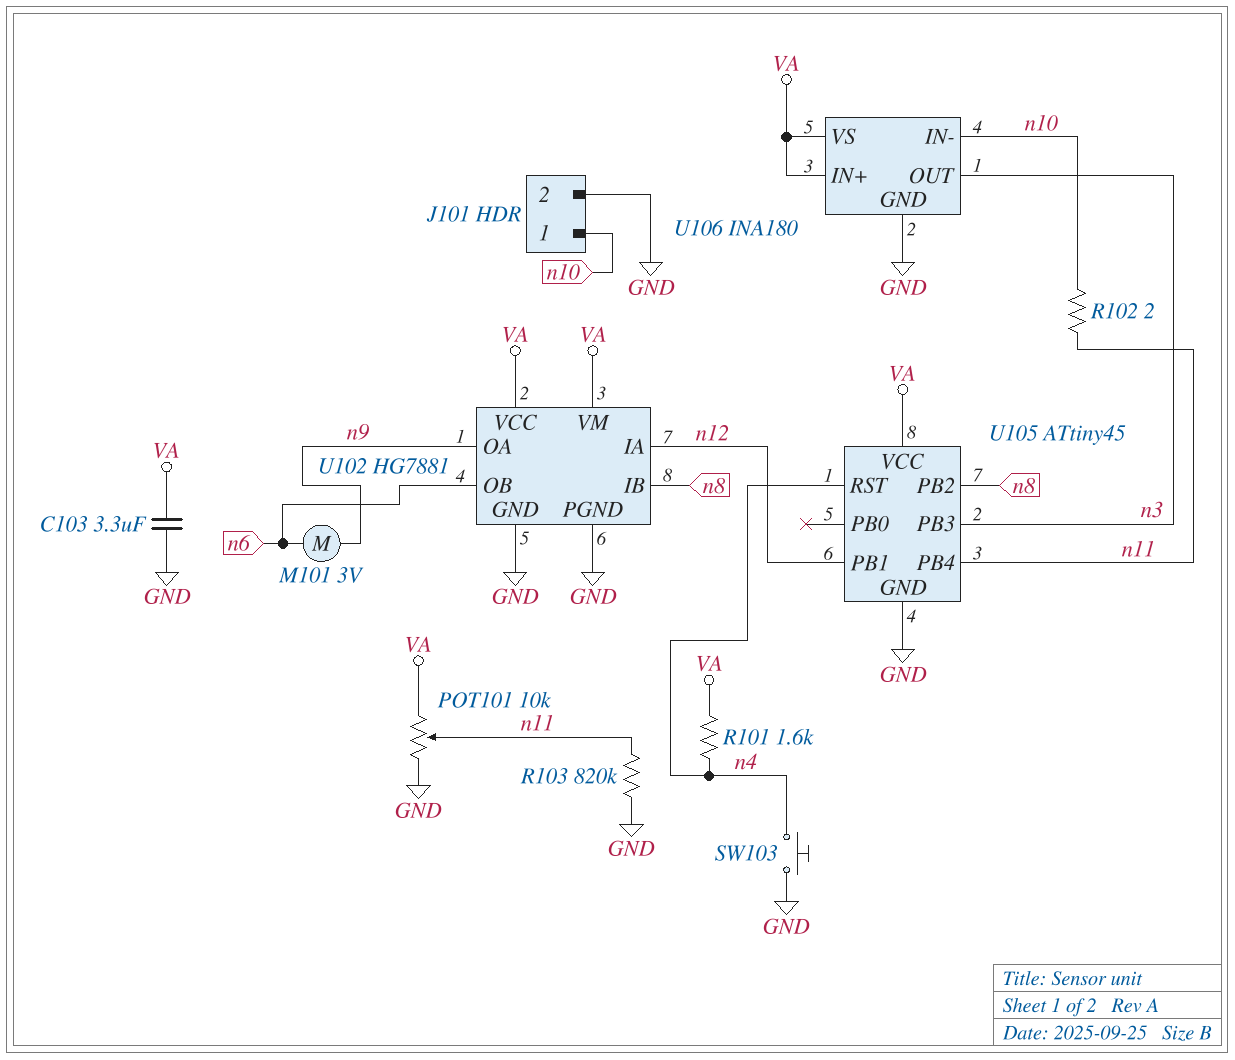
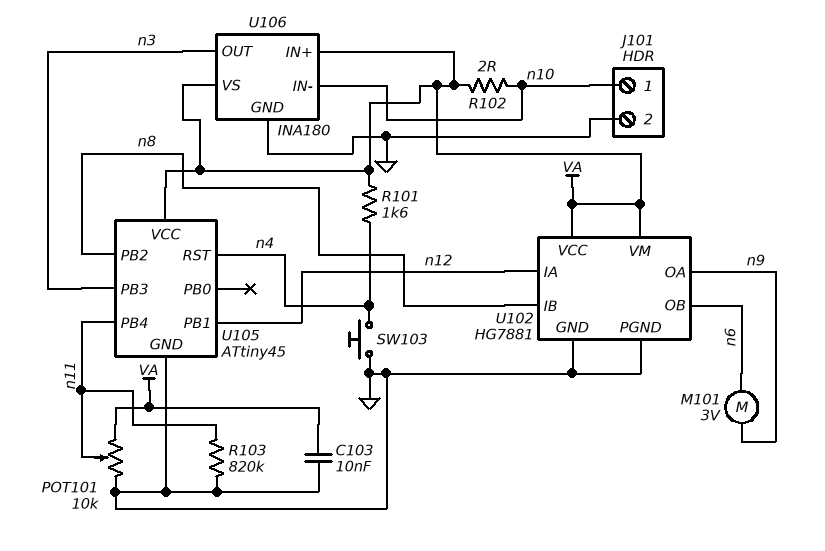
C103: 3.3uF (GND, VA) -> 10nF (GND, VA)
R102: 2 (n10, n11) -> 2 (VA, n10)

